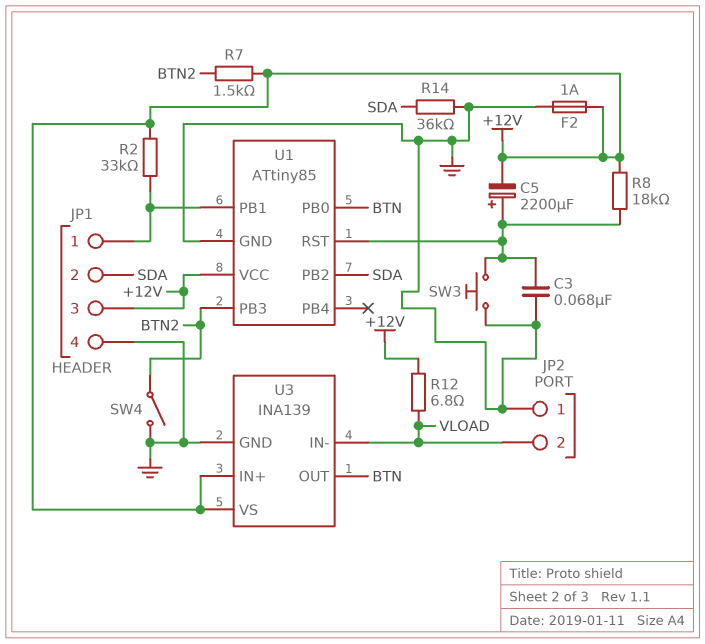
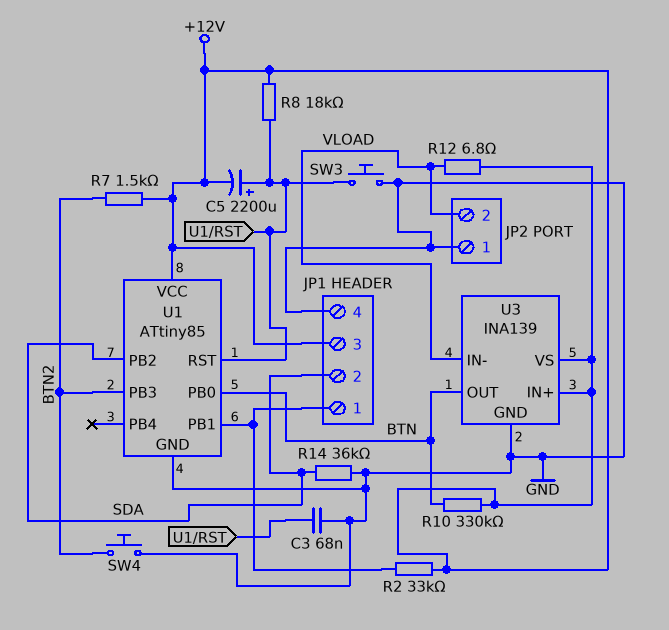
F2: 1A (+12V, GND) -> none
R10: none -> 330k (+12V, BTN)
SW4: switch (BTN2, GND) -> button (BTN2, GND)

